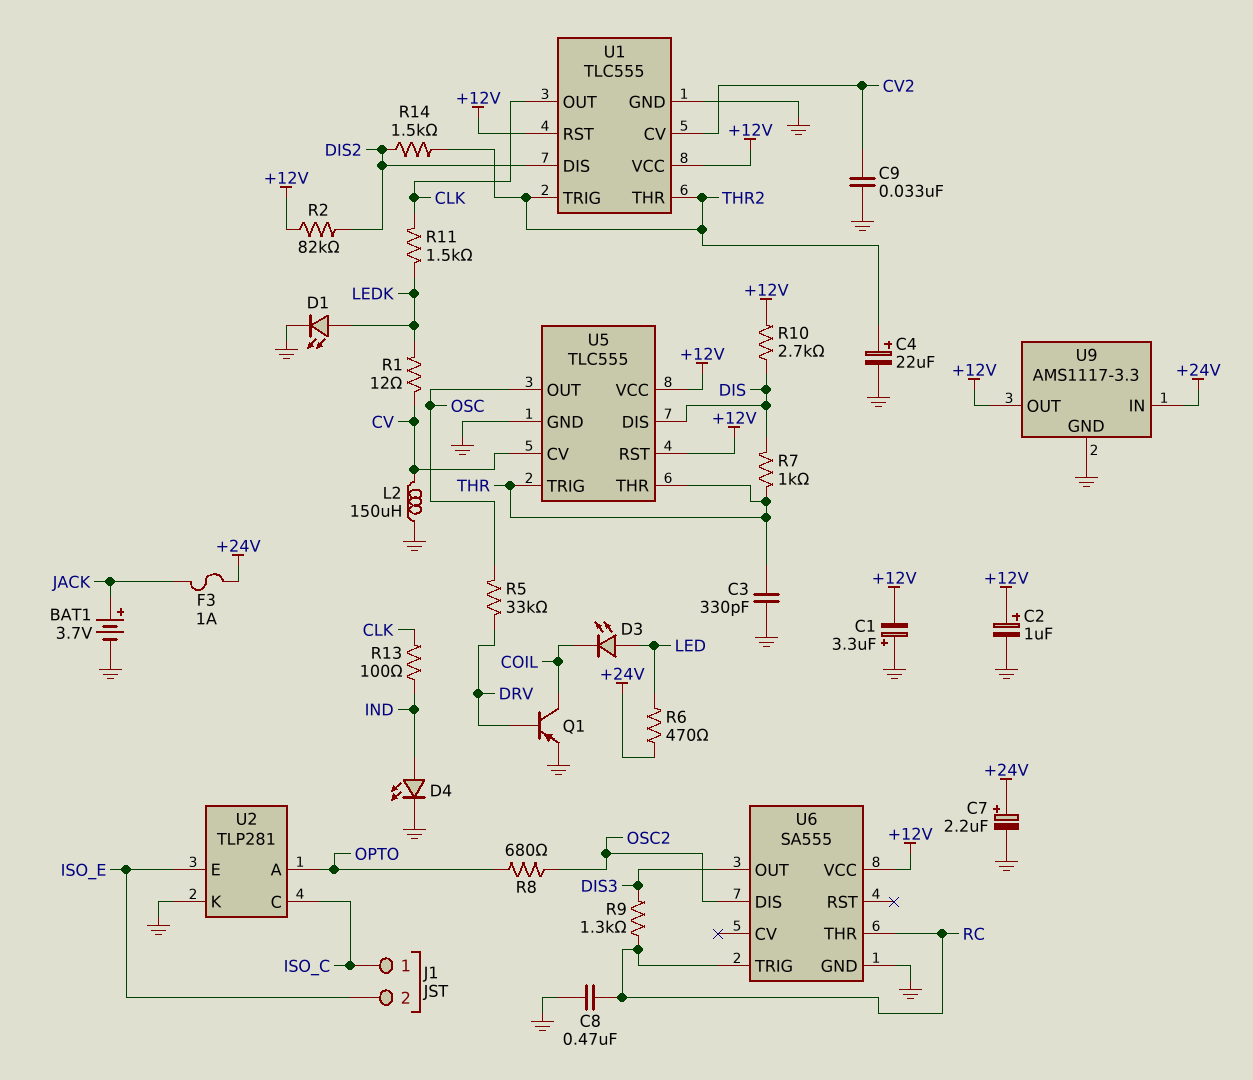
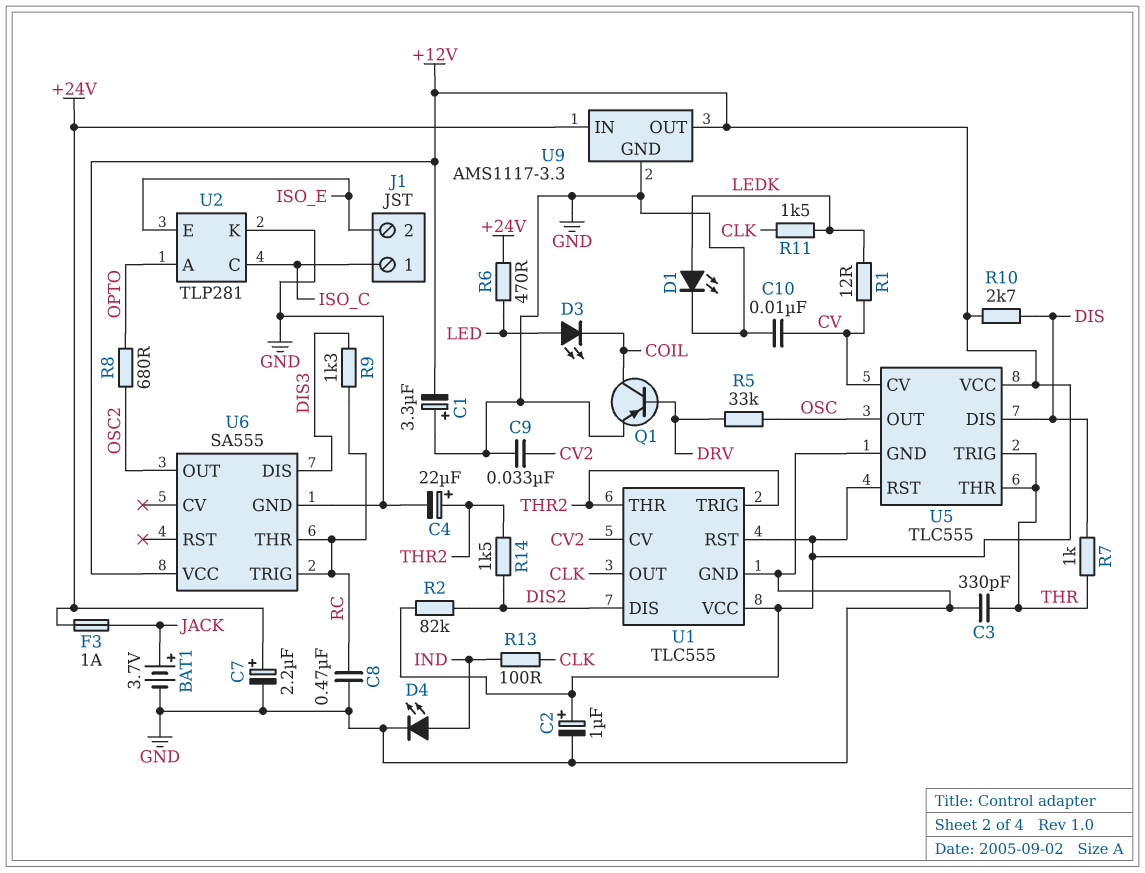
C10: none -> 10nF (CV, GND)
L2: 150uH (CV, GND) -> none
U6 pin DIS: OSC2 -> DIS3
U6 pin OUT: DIS3 -> OSC2

